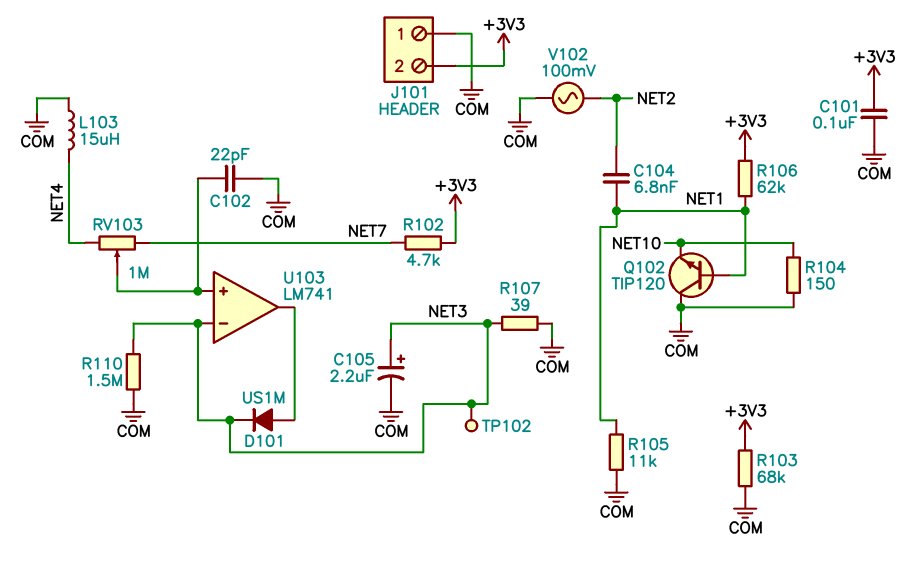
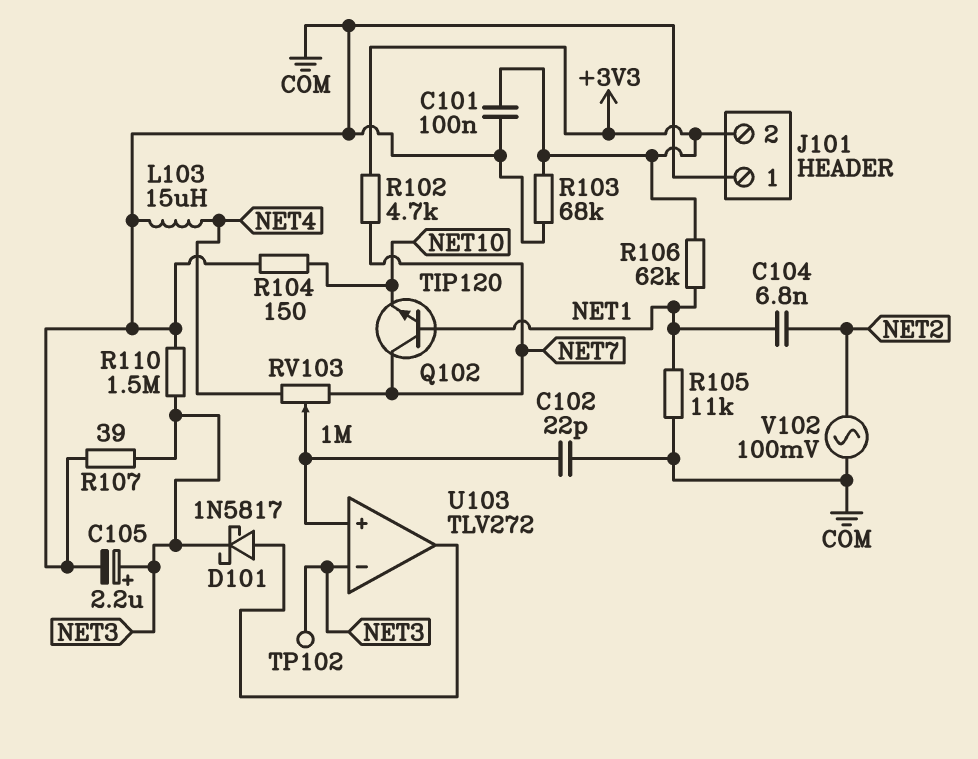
D101: diode US1M (A U103/out, K NET3) -> schottky 1N5817 (A U103/out, K NET3)
Q102: NPN TIP120 (B NET1, C COM, E NET10) -> NPN TIP120 (B NET1, C NET7, E NET10)
U103: LM741 -> TLV272

